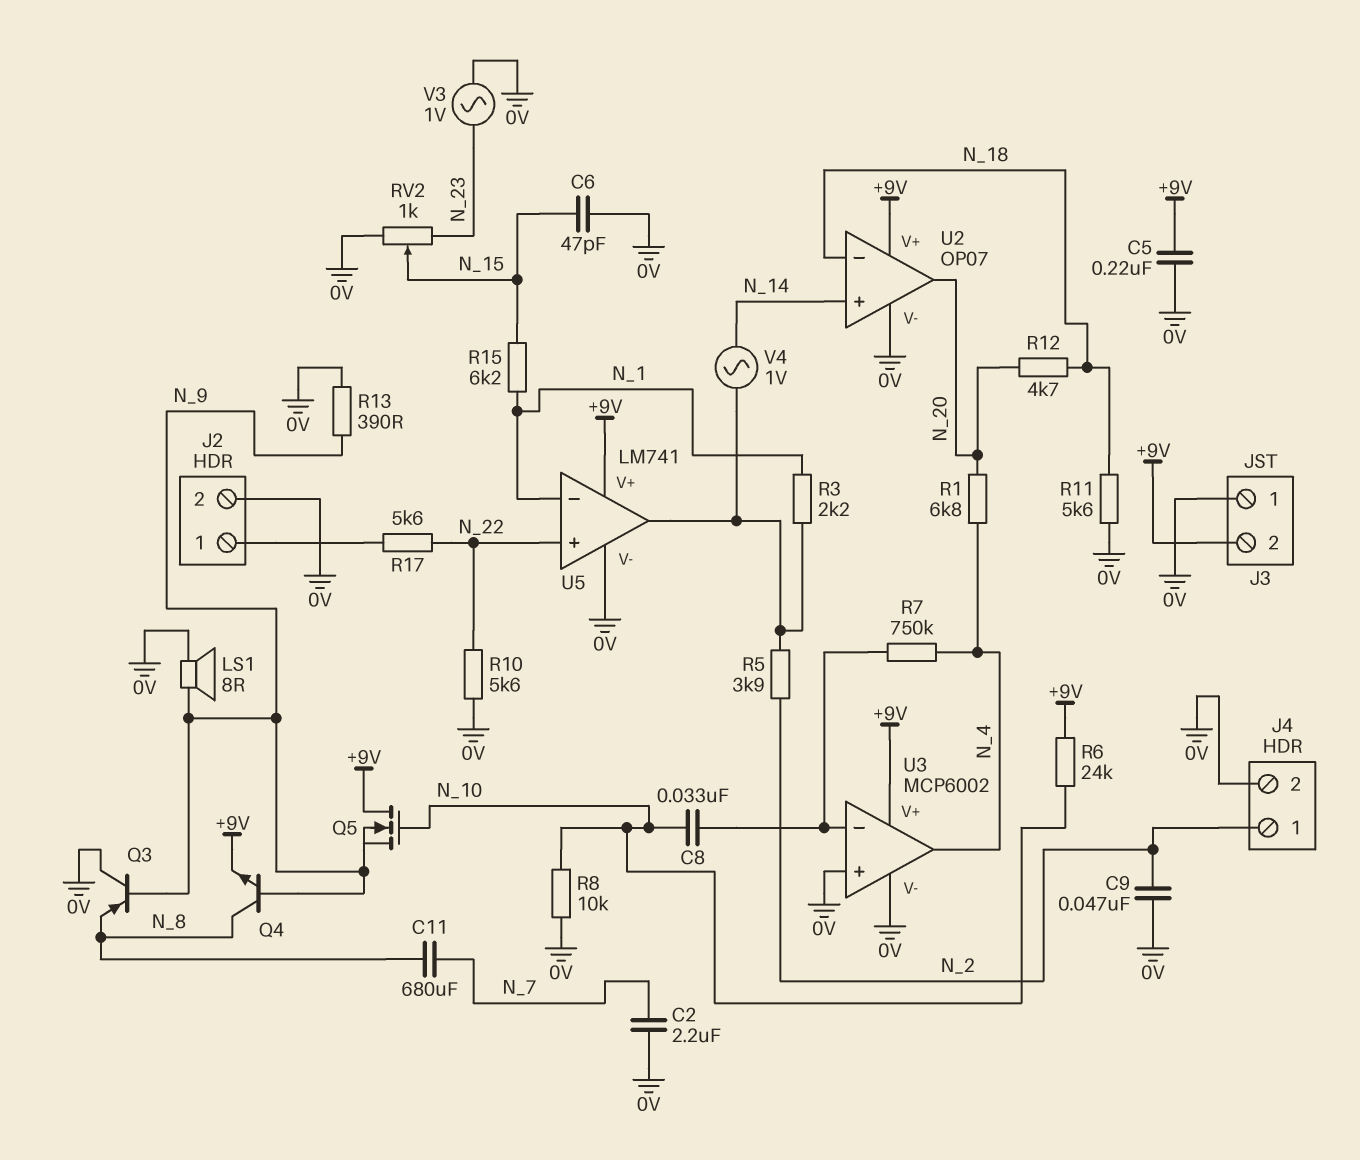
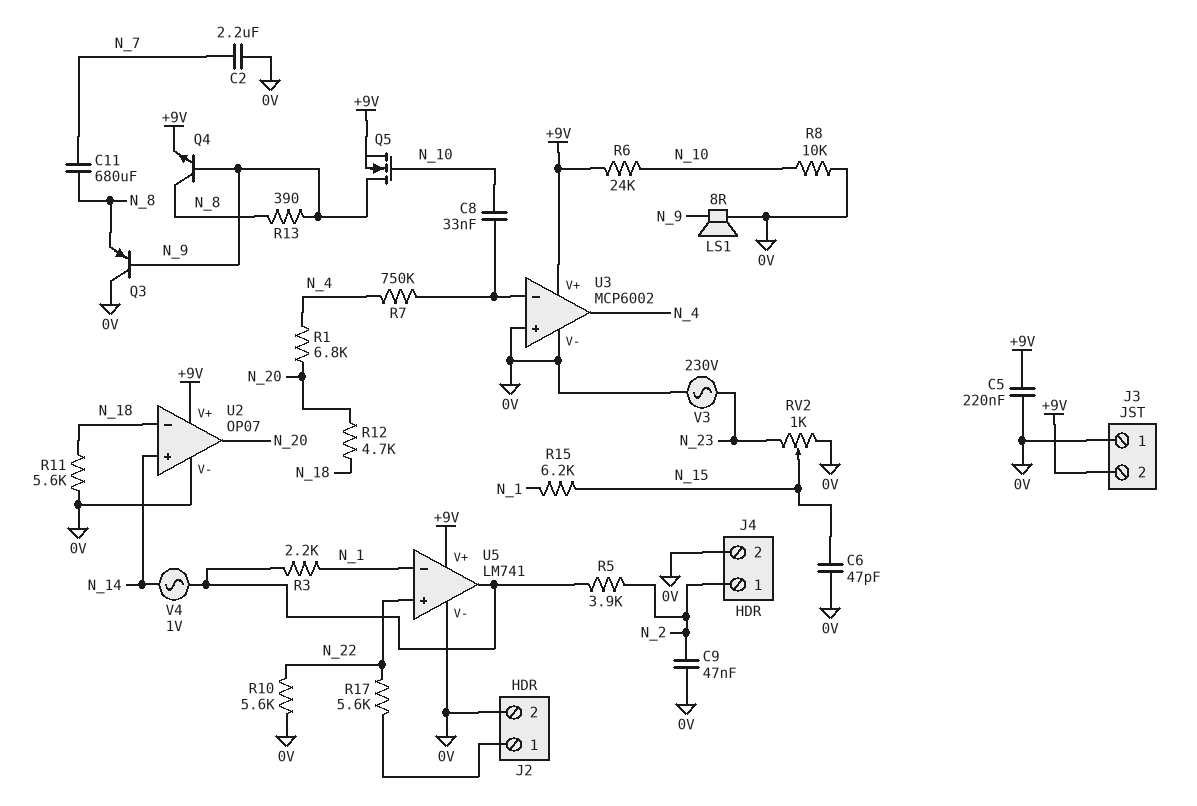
Q5: NMOS (G N_10, D +9V, S N_9) -> NMOS (G N_10, D N_9, S +9V)
R13: 390 (0V, N_9) -> 390 (N_8, N_9)
V3: AC 1V (0V, N_23) -> AC 230V (0V, N_23)

